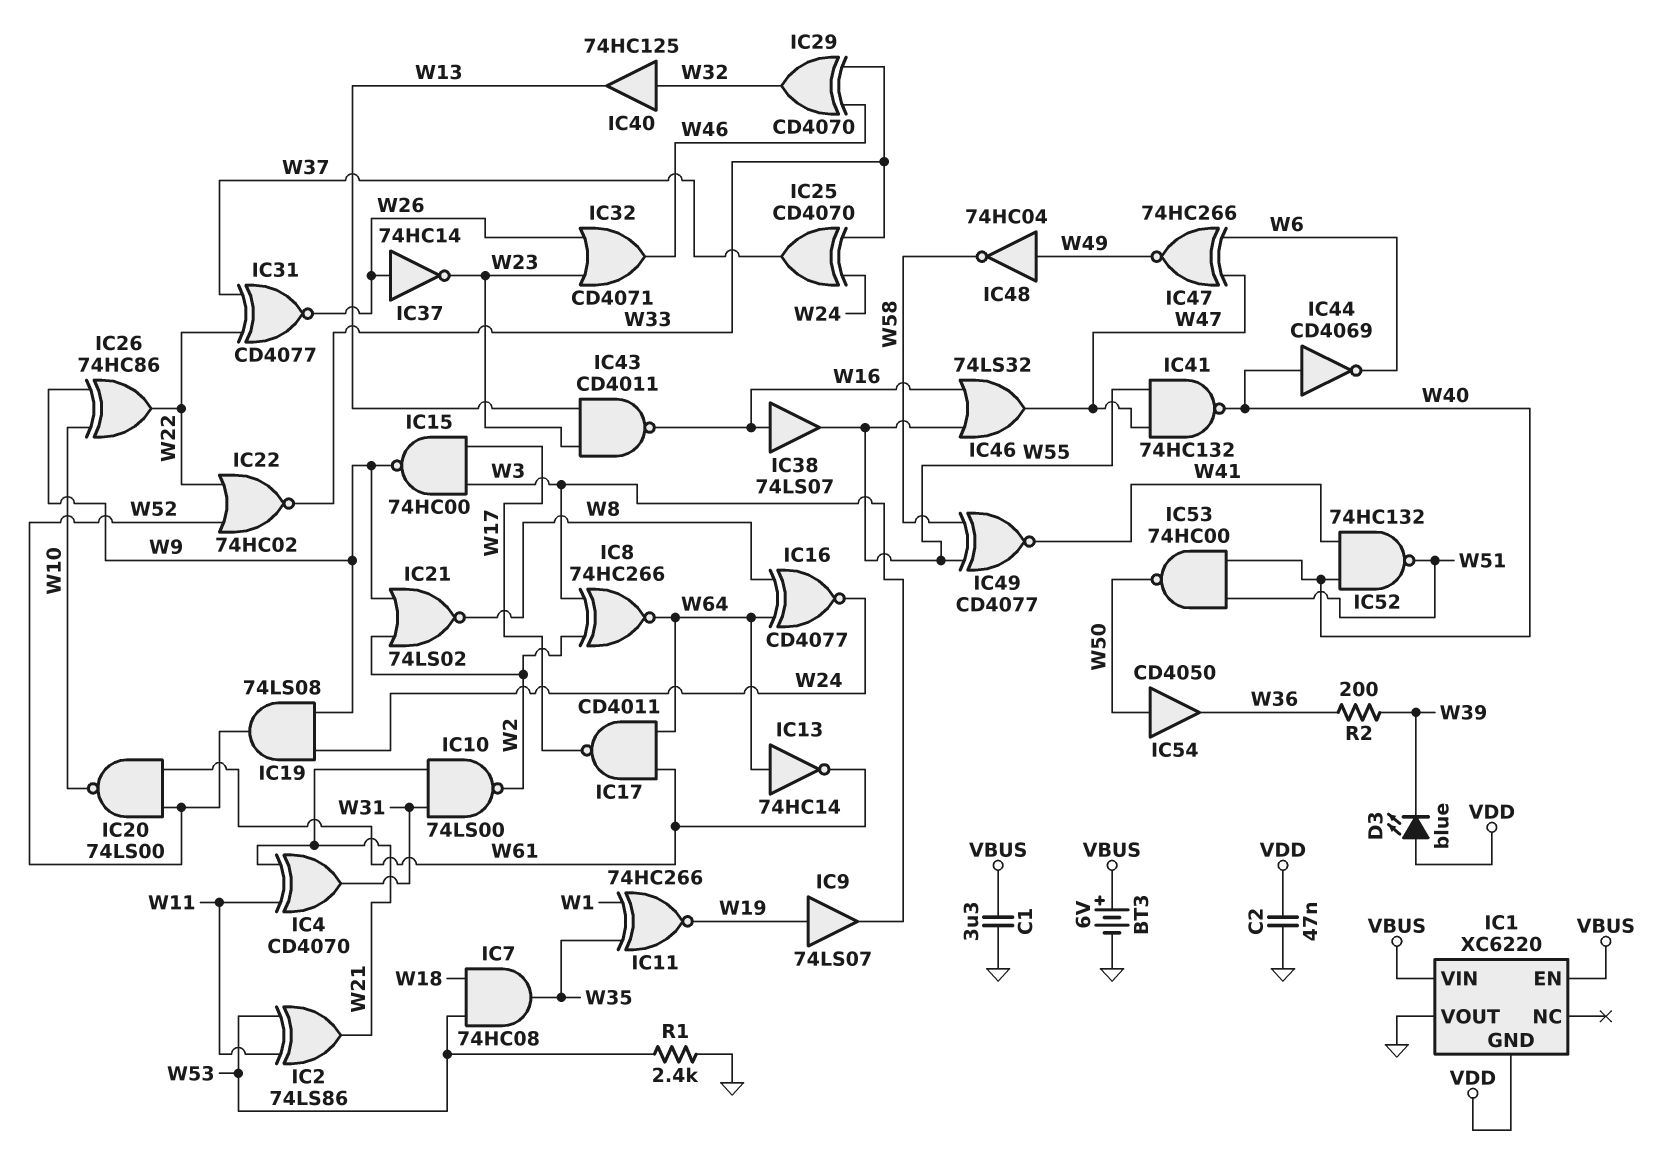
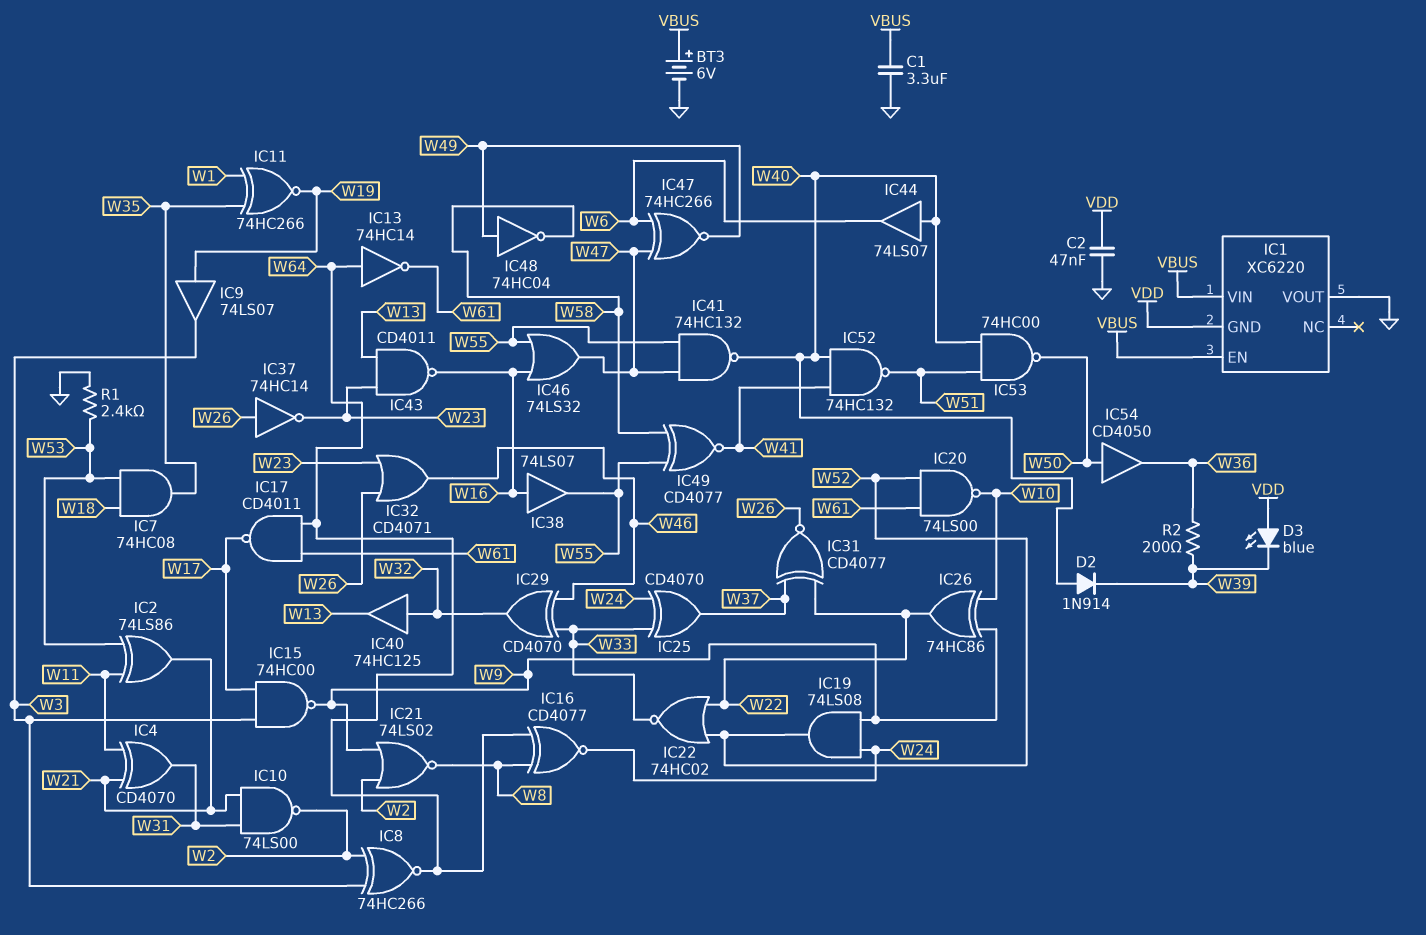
D2: none -> diode 1N914 (A W40, K W39)
IC44: NOT CD4069 (in W40, out W6) -> buffer 74LS07 (in W40, out W6)

